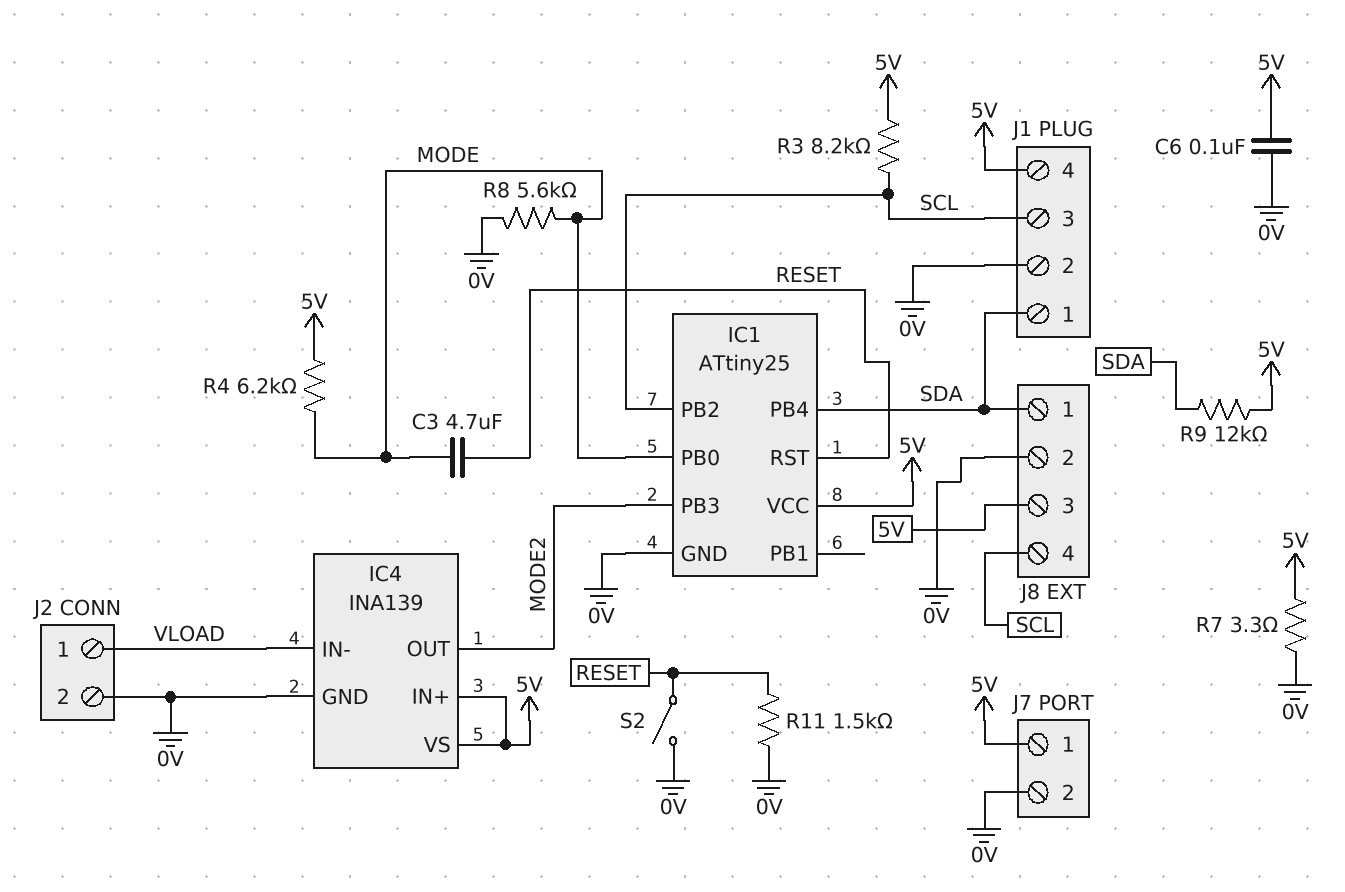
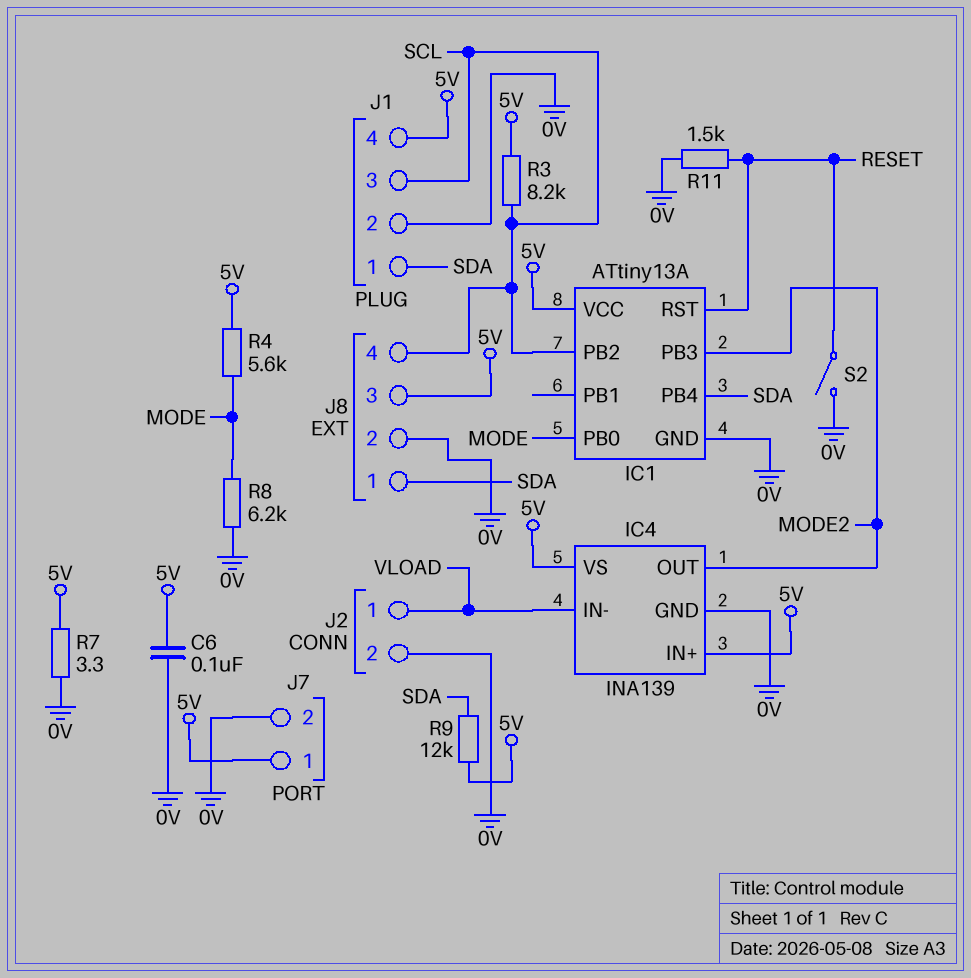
C3: 4.7uF (MODE, RESET) -> none
IC1: ATtiny25 -> ATtiny13A
R4: 6.2k (5V, MODE) -> 5.6k (5V, MODE)
R8: 5.6k (0V, MODE) -> 6.2k (0V, MODE)

